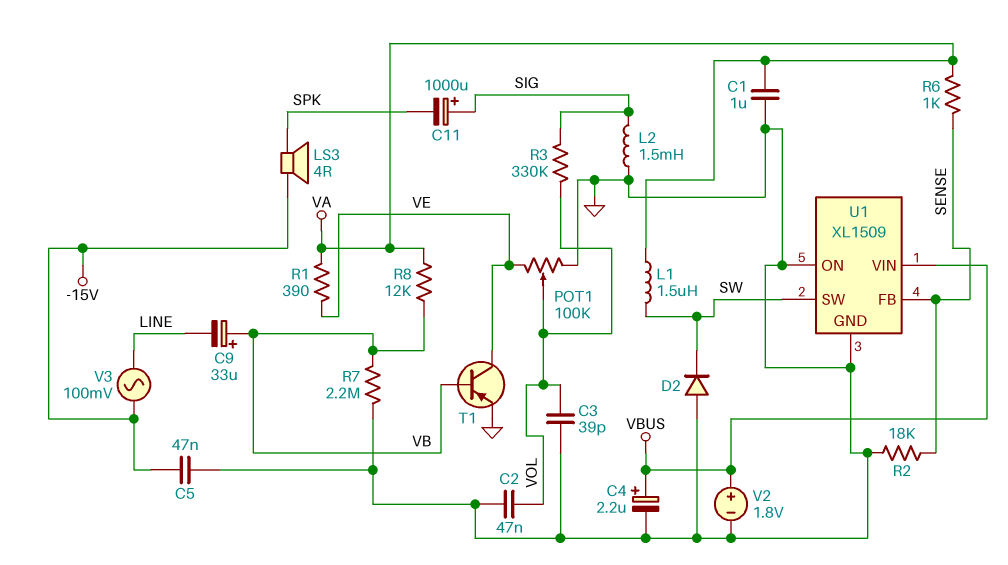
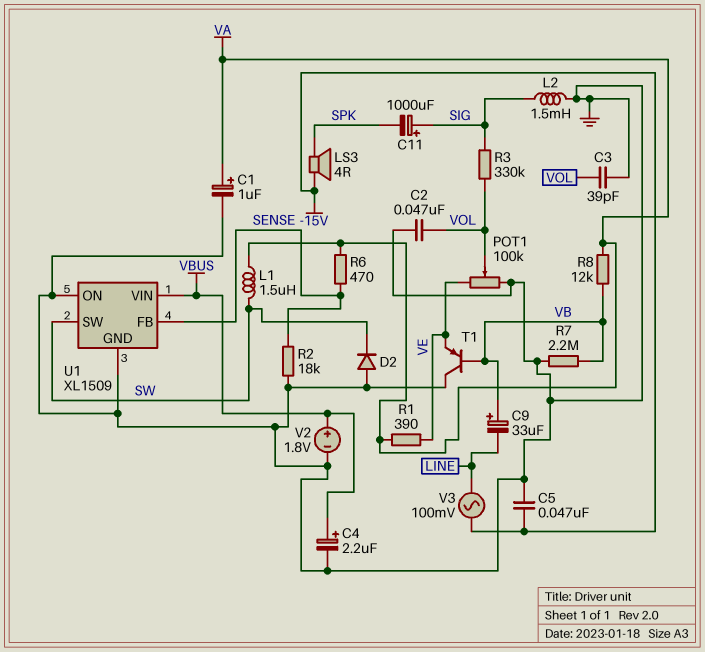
C1: 1uF (GND, VA) -> 1uF (plus VA, minus GND)
R6: 1k (SENSE, VA) -> 470 (SENSE, VA)
T1: PNP (B VB, C VE, E GND) -> PNP (B VB, C GND, E VE)

